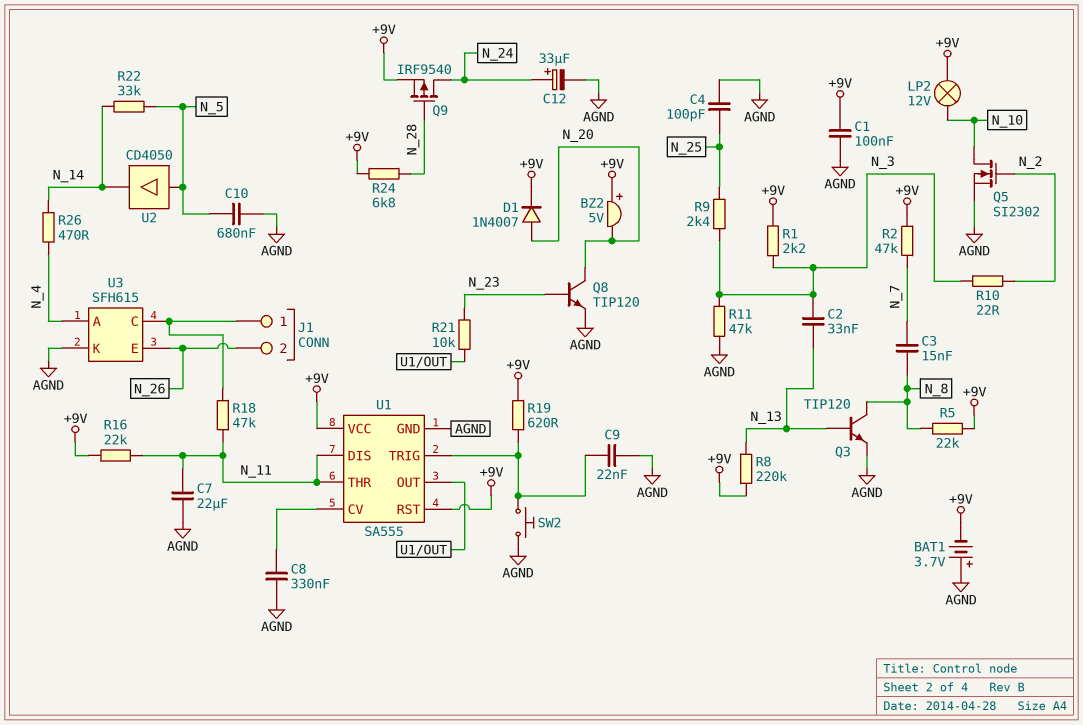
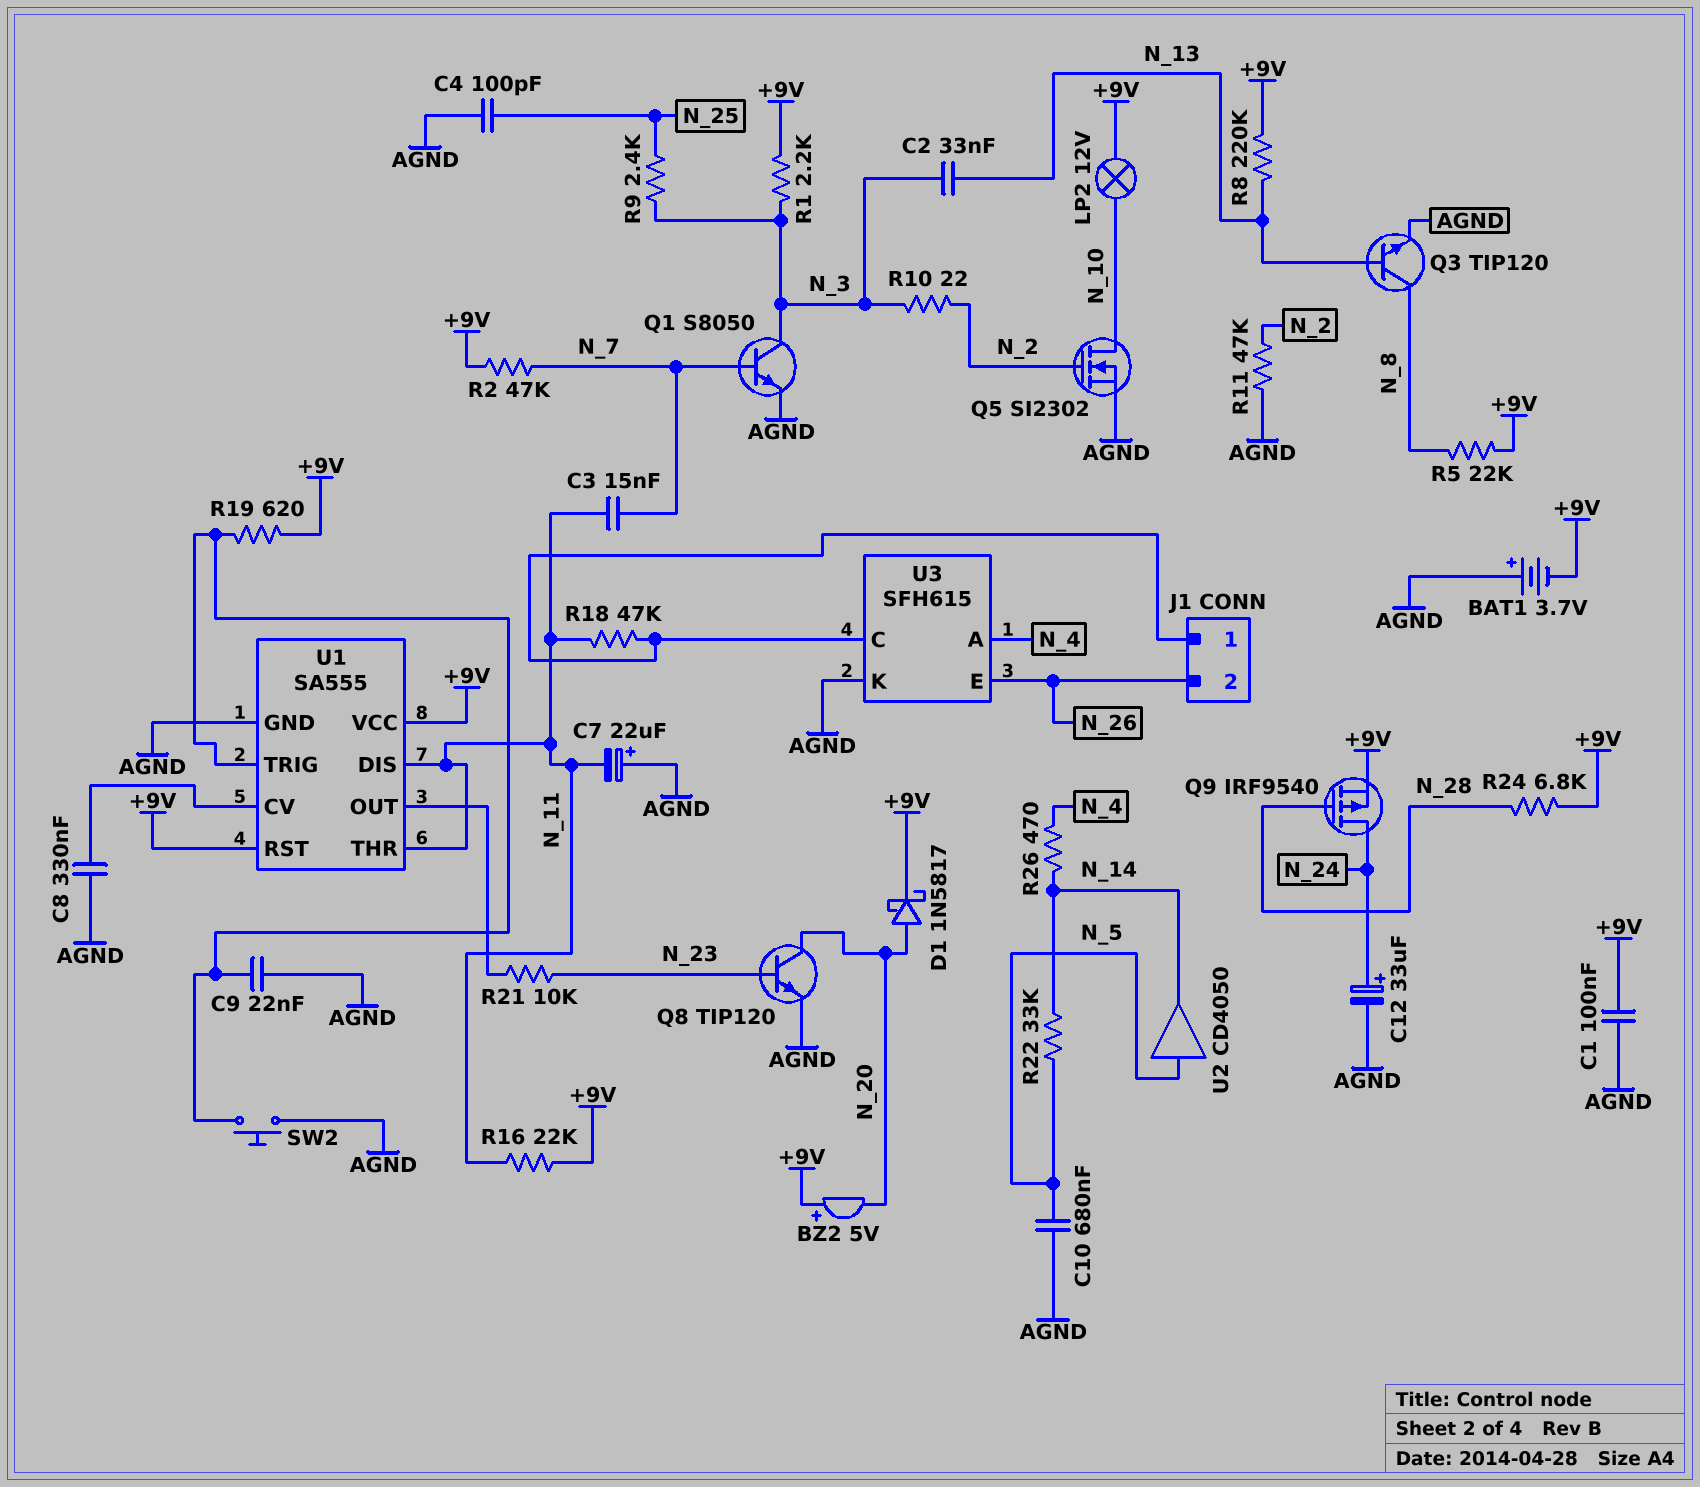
C3: 15nF (N_7, N_8) -> 15nF (N_7, N_11)
C7: 22uF (AGND, N_11) -> 22uF (plus AGND, minus N_11)
D1: diode 1N4007 (A N_20, K +9V) -> schottky 1N5817 (A N_20, K +9V)
Q1: none -> NPN S8050 (B N_7, C N_3, E AGND)
R11: 47k (AGND, N_3) -> 47k (AGND, N_2)

